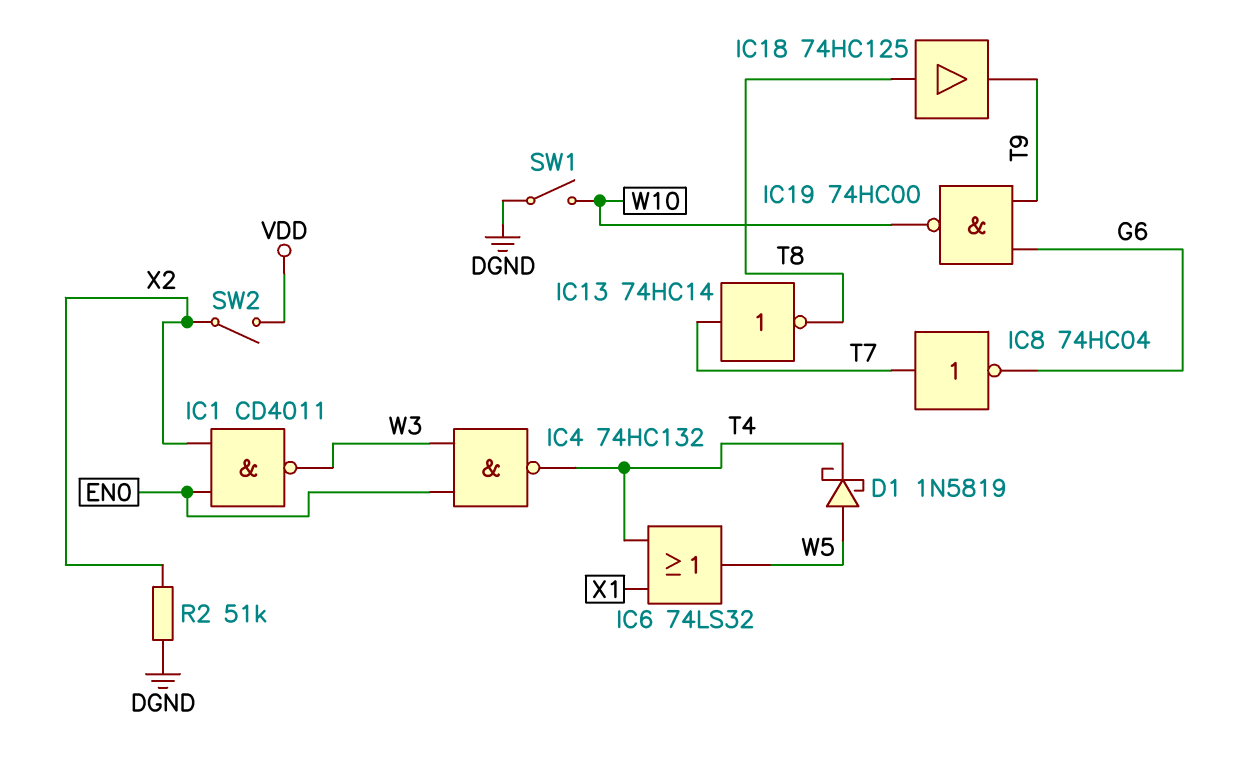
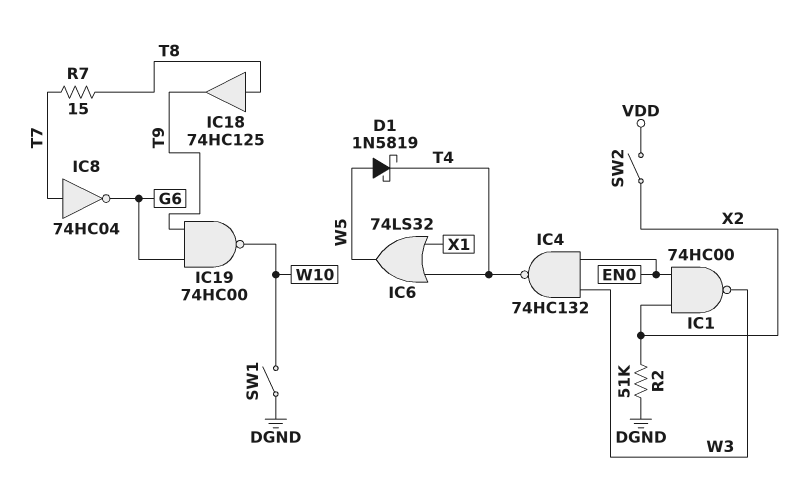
IC1: NAND CD4011 (in EN0, in X2, out W3) -> NAND 74HC00 (in EN0, in X2, out W3)
IC13: NOT 74HC14 (in T7, out T8) -> none
R7: none -> 15 (T7, T8)

